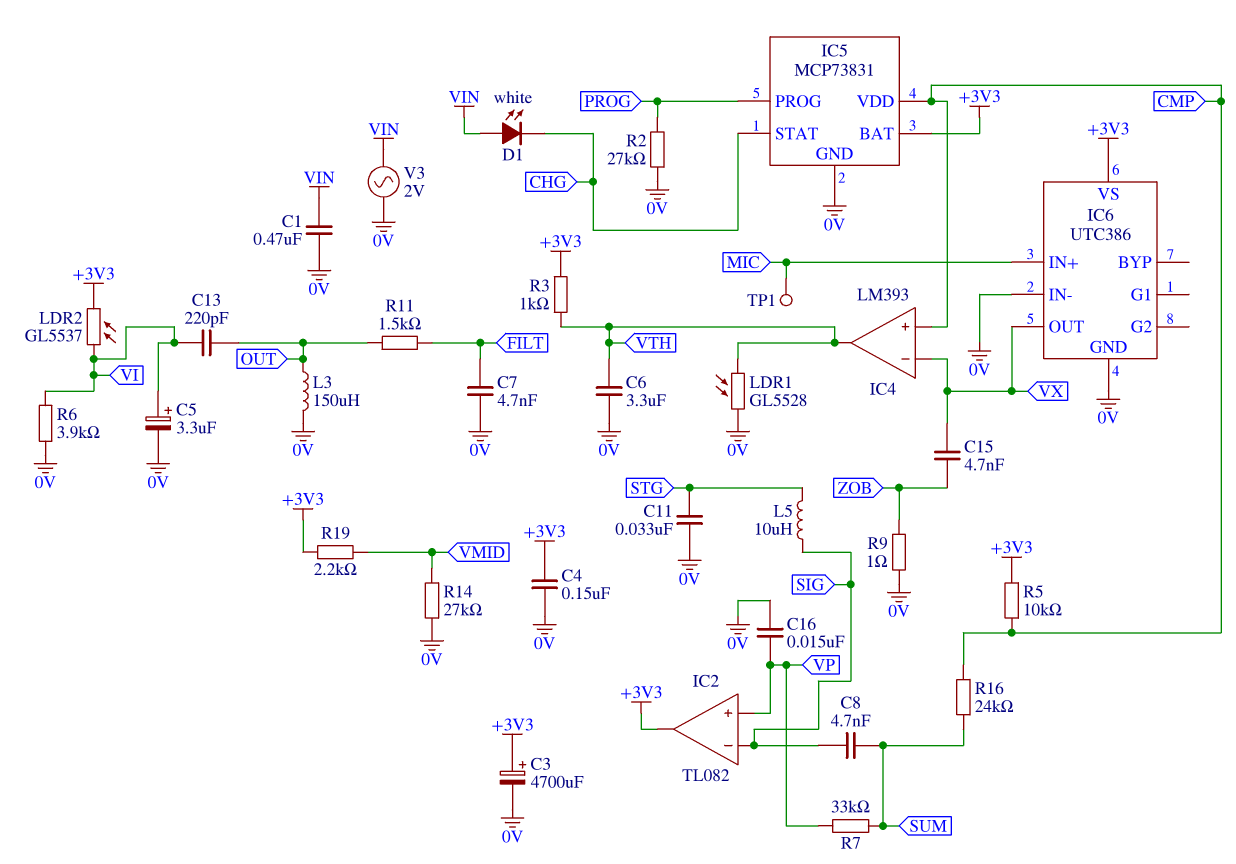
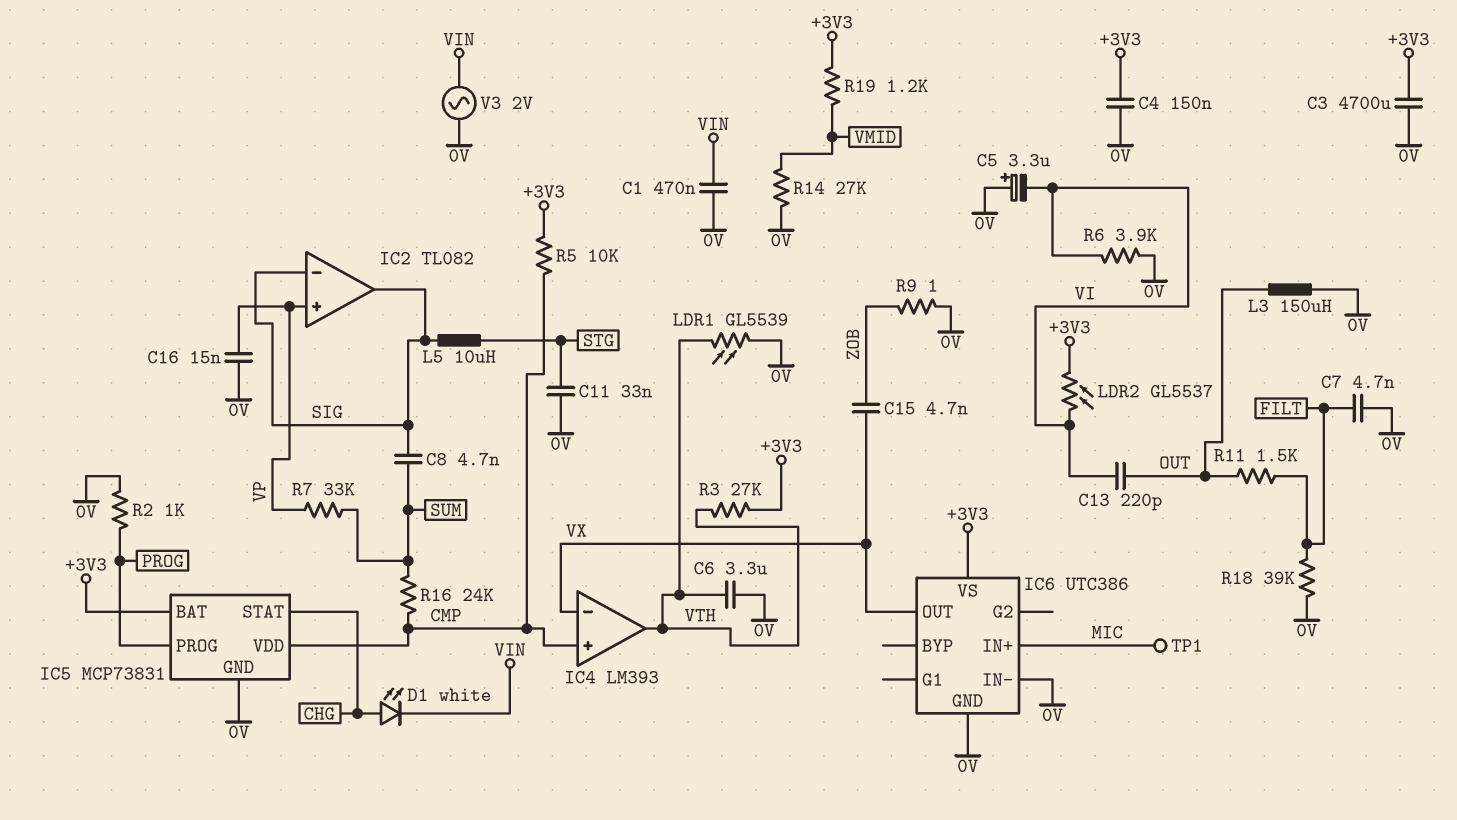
C3: 4700uF (plus +3V3, minus 0V) -> 4700uF (+3V3, 0V)
C5: 3.3uF (plus VI, minus 0V) -> 3.3uF (plus 0V, minus VI)
D1: LED white (A VIN, K CHG) -> LED white (A CHG, K VIN)
IC2 pin out: +3V3 -> SIG
LDR1: GL5528 (0V, VTH) -> GL5539 (0V, VTH)
R2: 27k (0V, PROG) -> 1k (0V, PROG)
R3: 1k (+3V3, VTH) -> 27k (+3V3, VTH)
R18: none -> 39k (0V, FILT)
R19: 2.2k (+3V3, VMID) -> 1.2k (+3V3, VMID)

